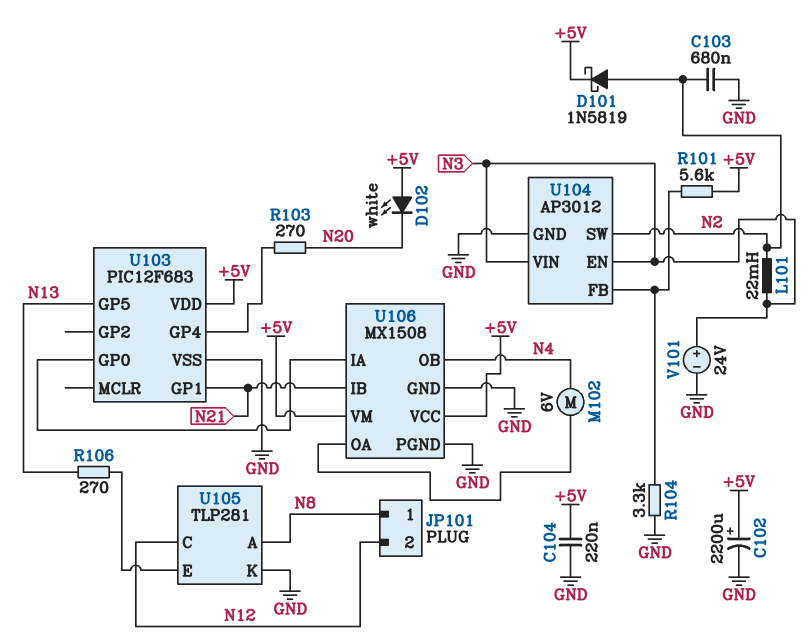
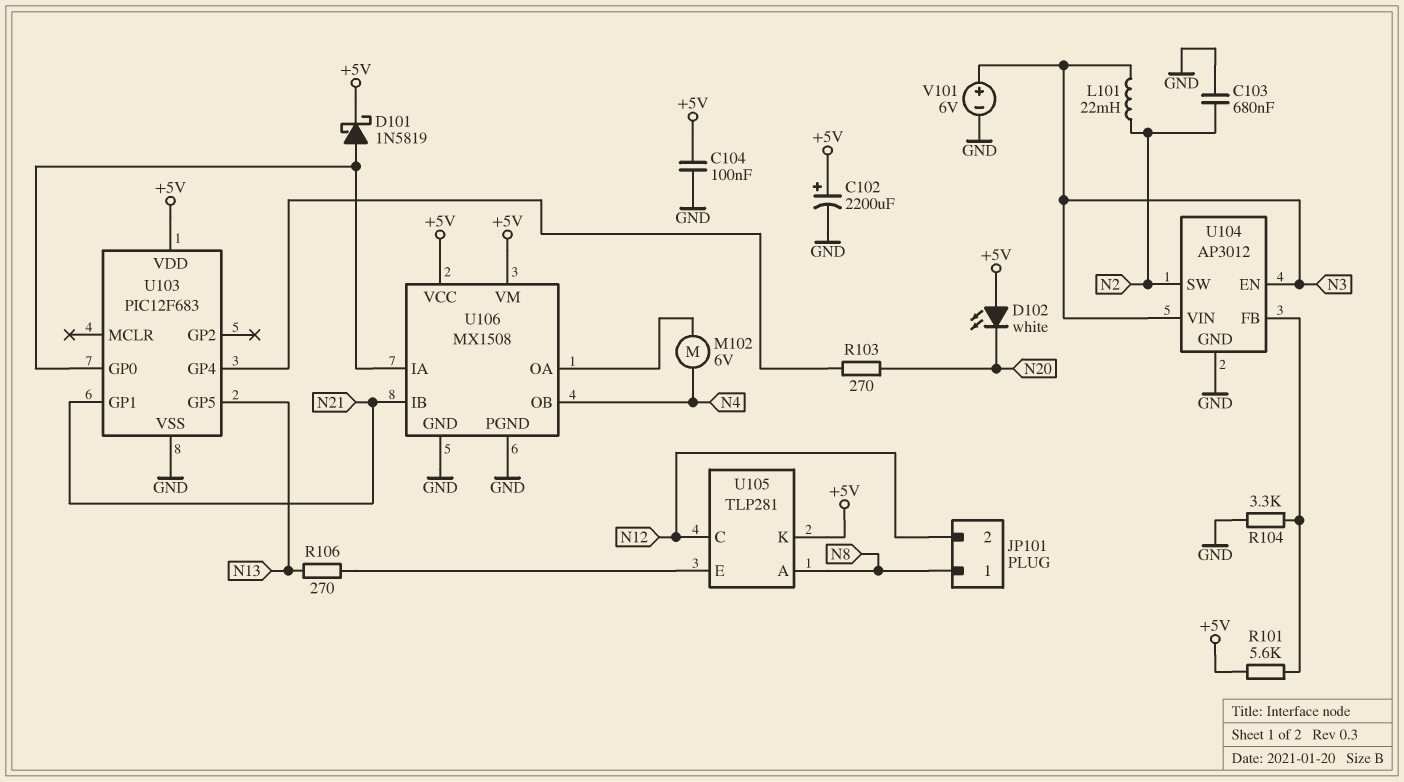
C104: 220nF (+5V, GND) -> 100nF (+5V, GND)
D101: schottky 1N5819 (A N2, K +5V) -> schottky 1N5819 (A U103/GP0, K +5V)
U105 pin K: GND -> +5V
V101: 24V (plus N3, minus GND) -> 6V (plus N3, minus GND)

